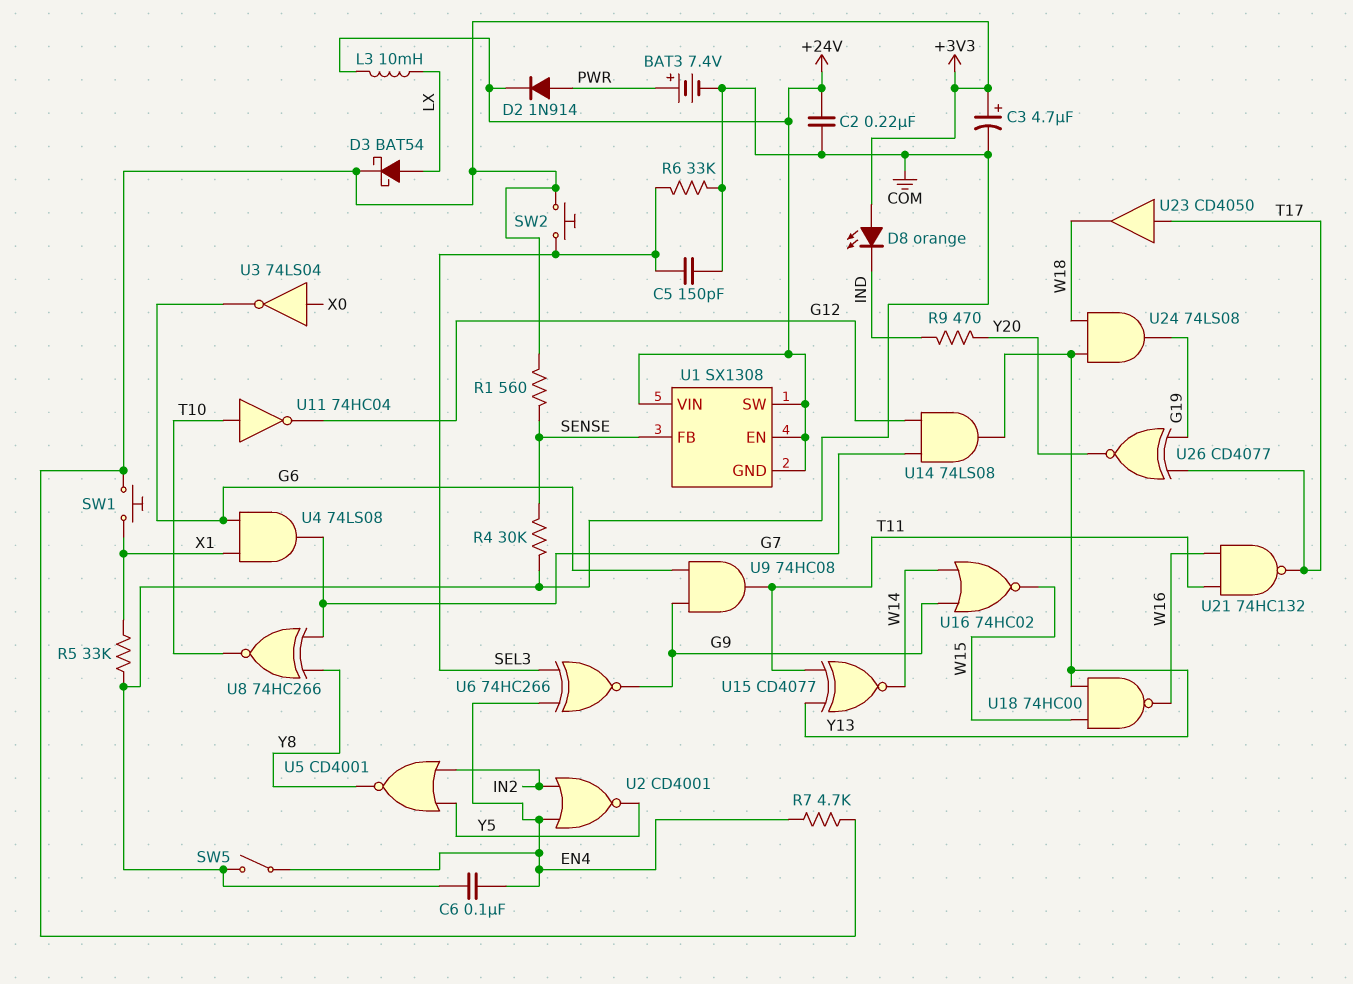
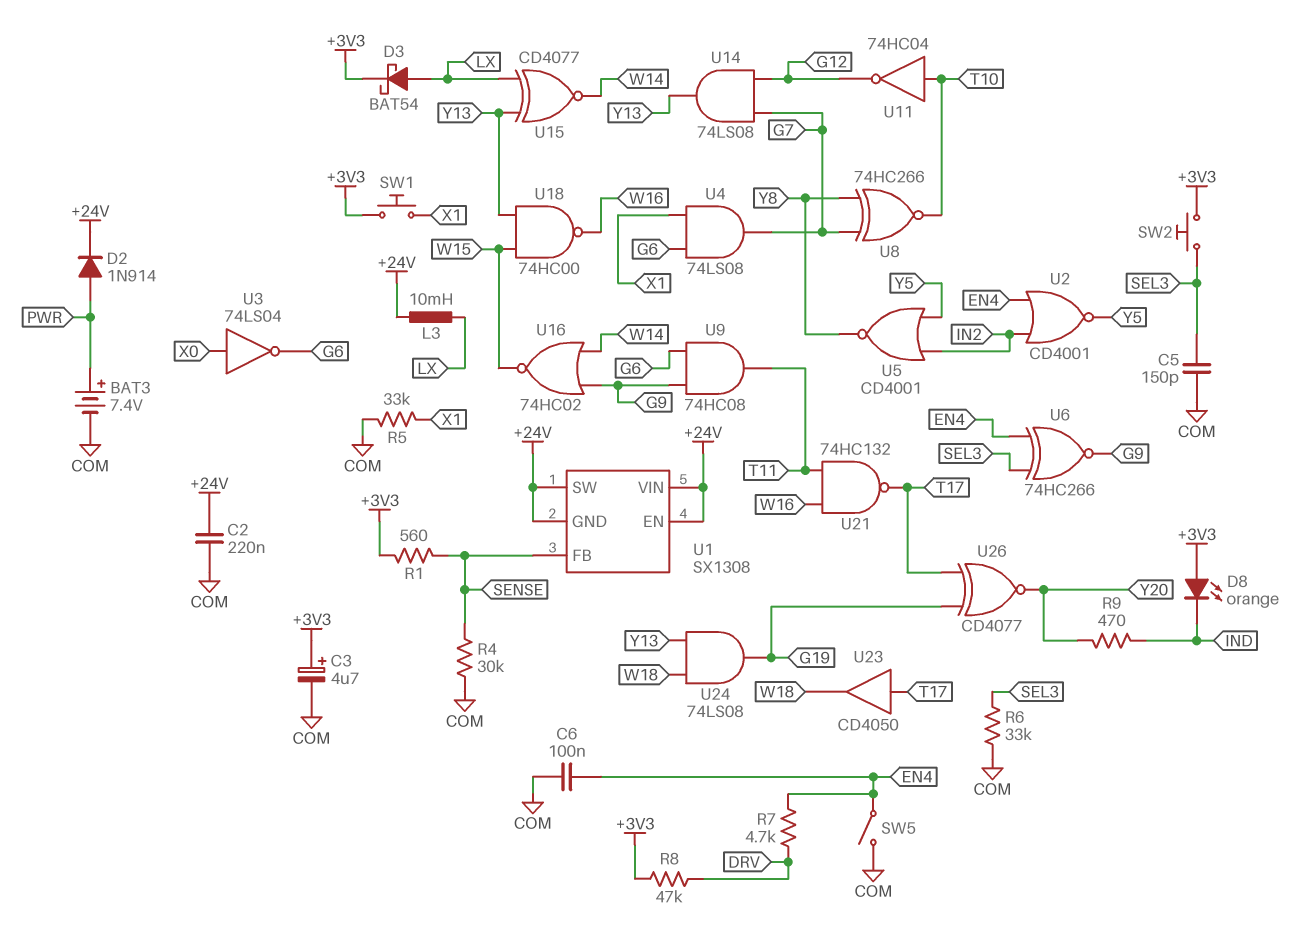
R7: 4.7k (+3V3, EN4) -> 4.7k (DRV, EN4)
R8: none -> 47k (+3V3, DRV)
U15: XNOR CD4077 (in T11, in Y13, out W14) -> XNOR CD4077 (in LX, in Y13, out W14)

